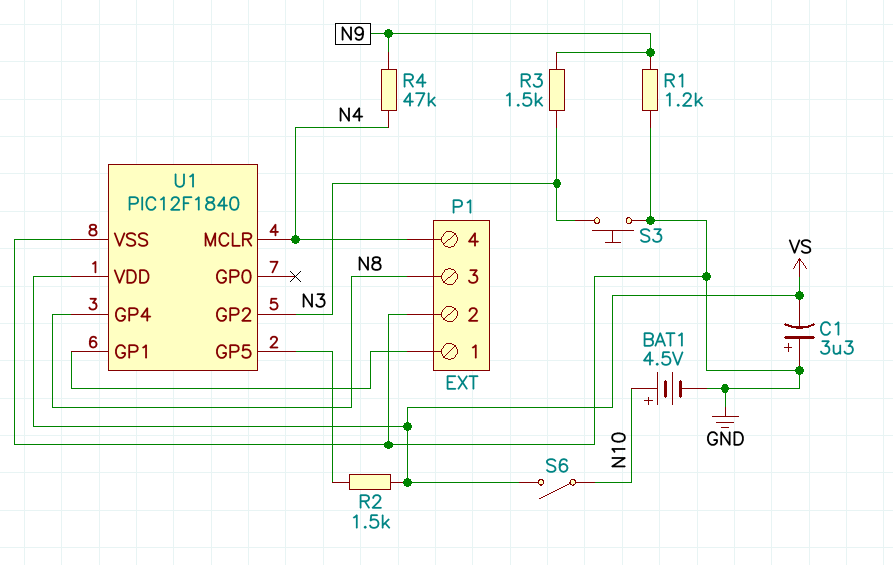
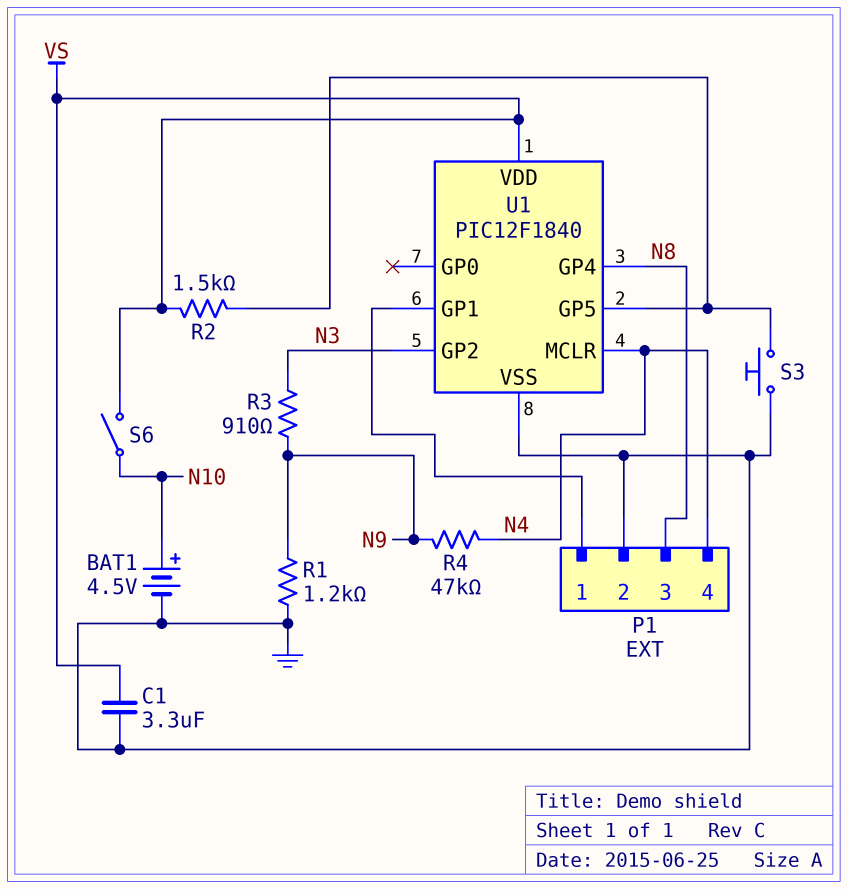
C1: 3.3uF (plus GND, minus VS) -> 3.3uF (GND, VS)
R3: 1.5k (N3, N9) -> 910 (N3, N9)
S3: button (GND, N3) -> button (GND, U1/GP5)

